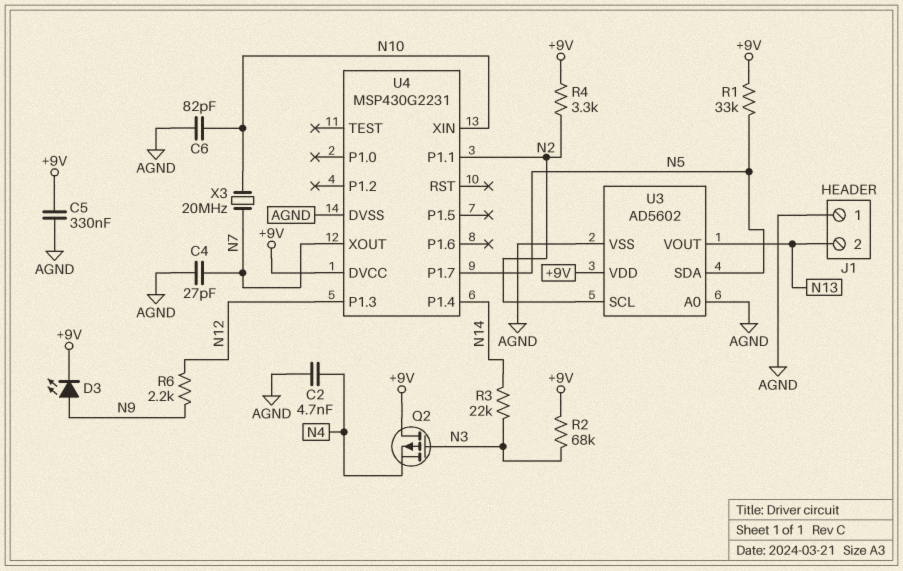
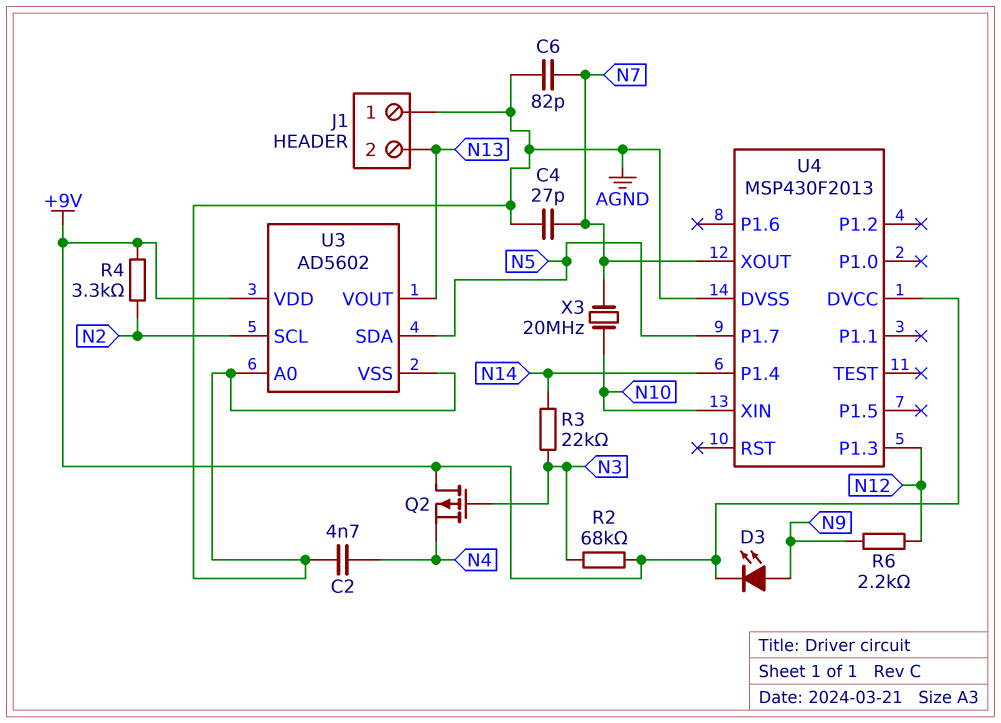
C5: 330nF (+9V, AGND) -> none
C6: 82pF (AGND, N10) -> 82pF (AGND, N7)
R1: 33k (+9V, N5) -> none
U4: MSP430G2231 -> MSP430F2013
U4 pin P1.1: N2 -> none

